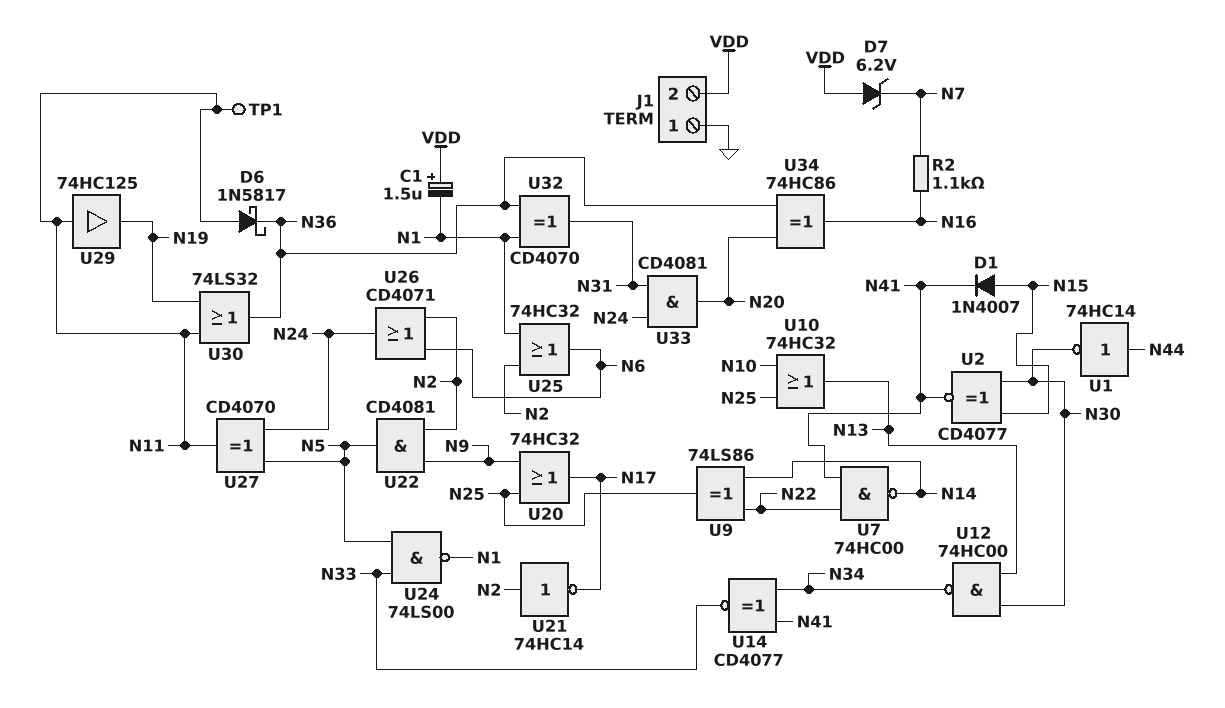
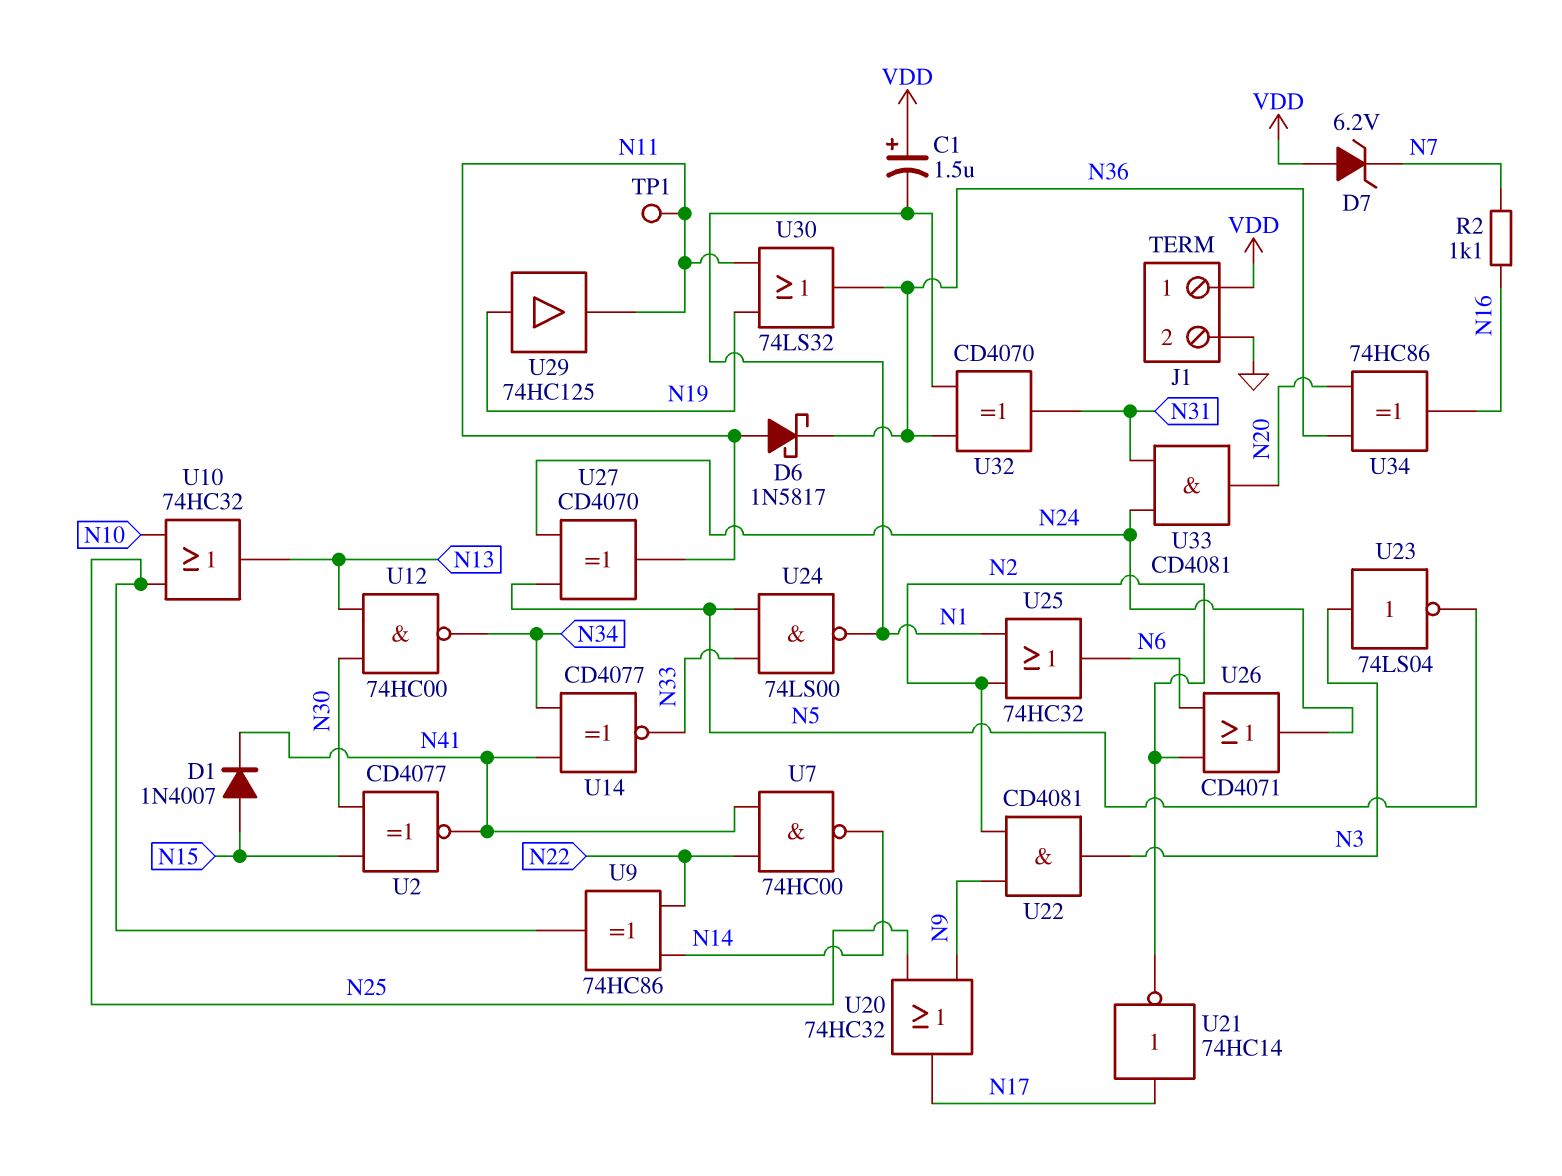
J1 pin 1: GND -> VDD
J1 pin 2: VDD -> GND
U1: NOT 74HC14 (in N44, out N30) -> none
U9: XOR 74LS86 (in N14, in N22, out N25) -> XOR 74HC86 (in N14, in N22, out N25)
U21: NOT 74HC14 (in N2, out N17) -> NOT 74HC14 (in N17, out N2)
U22: AND CD4081 (in N2, in N9, out N5) -> AND CD4081 (in N2, in N9, out N3)
U23: none -> NOT 74LS04 (in N3, out N5)
U29: buffer 74HC125 (in N11, out N19) -> buffer 74HC125 (in N19, out N11)

